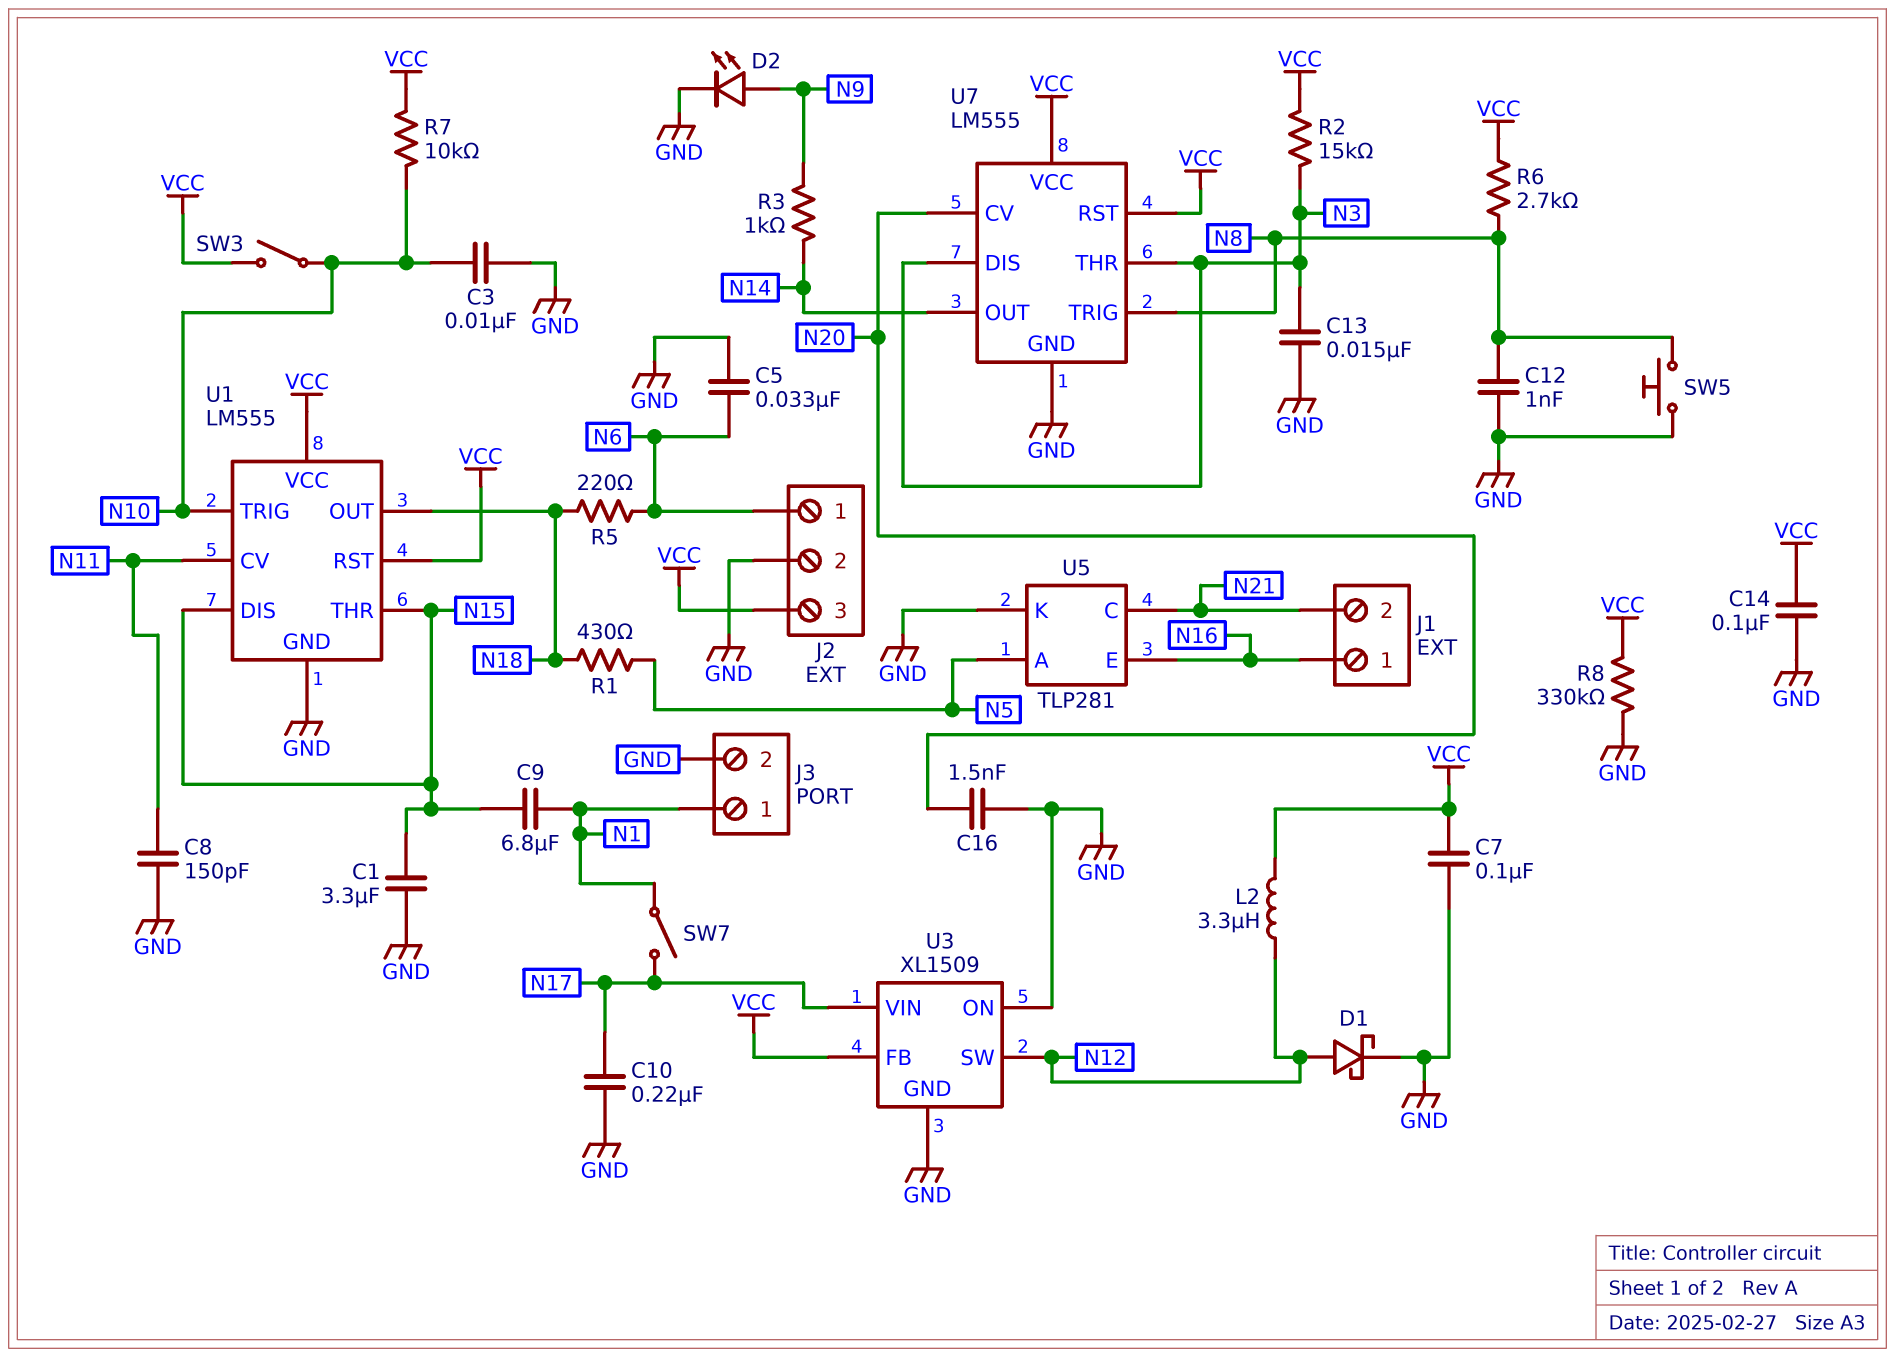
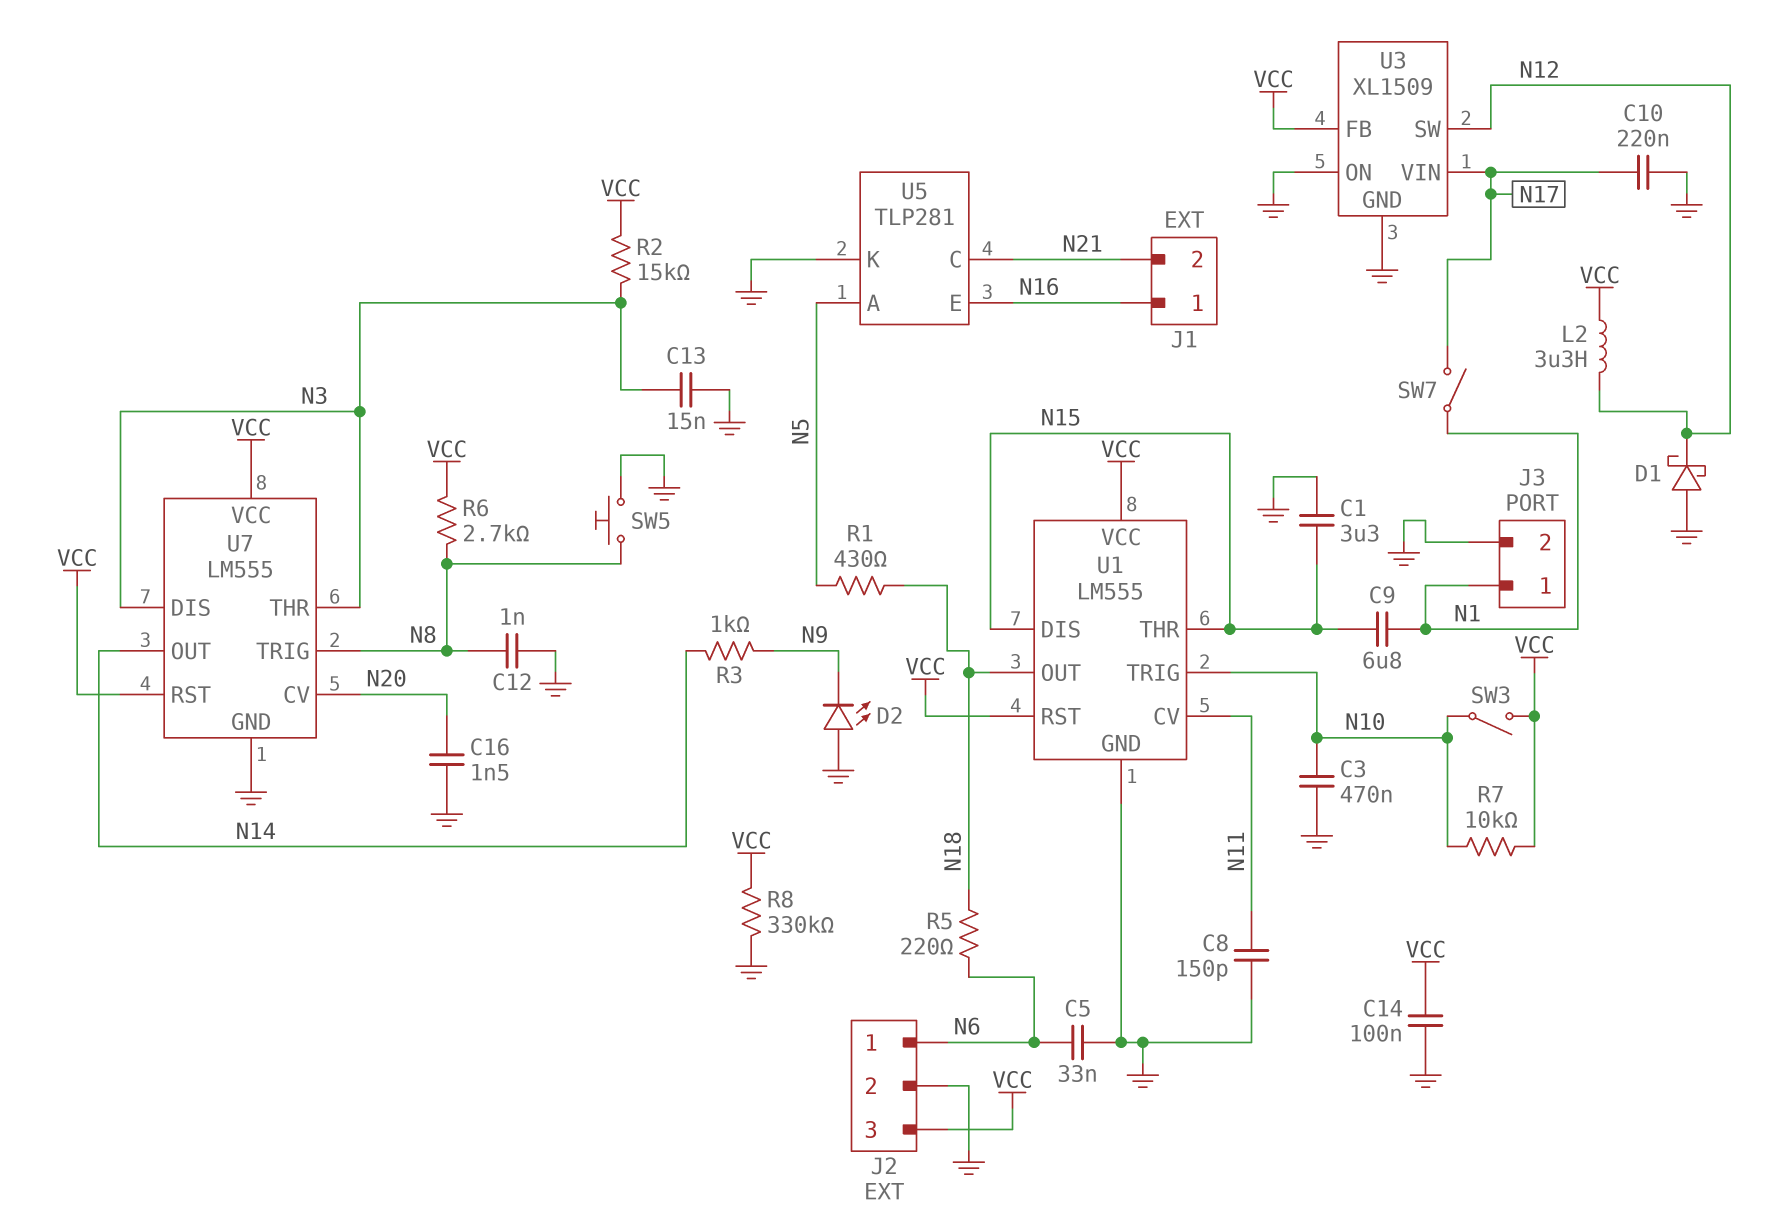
C3: 10nF (GND, N10) -> 470nF (GND, N10)
C7: 100nF (GND, VCC) -> none
D1: schottky (A N12, K GND) -> schottky (A GND, K N12)
D2: LED (A N9, K GND) -> LED (A GND, K N9)

